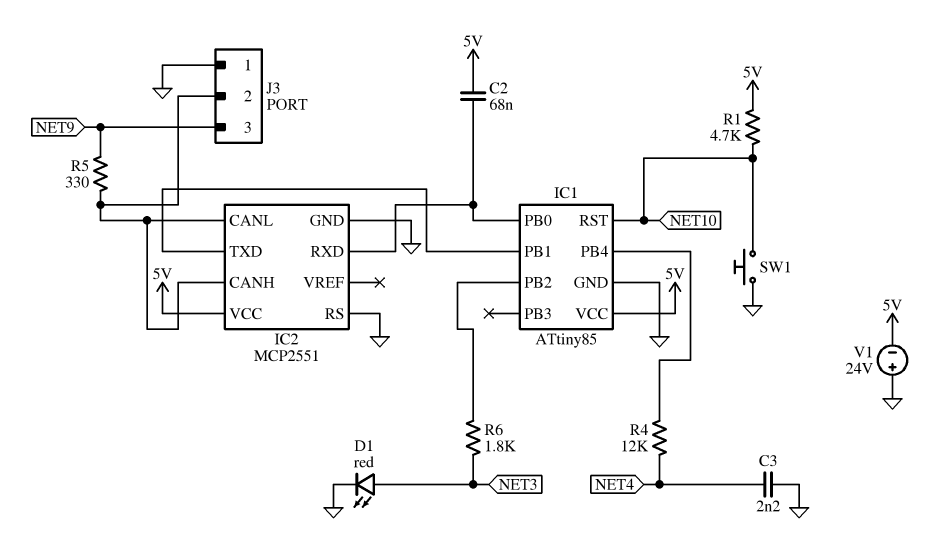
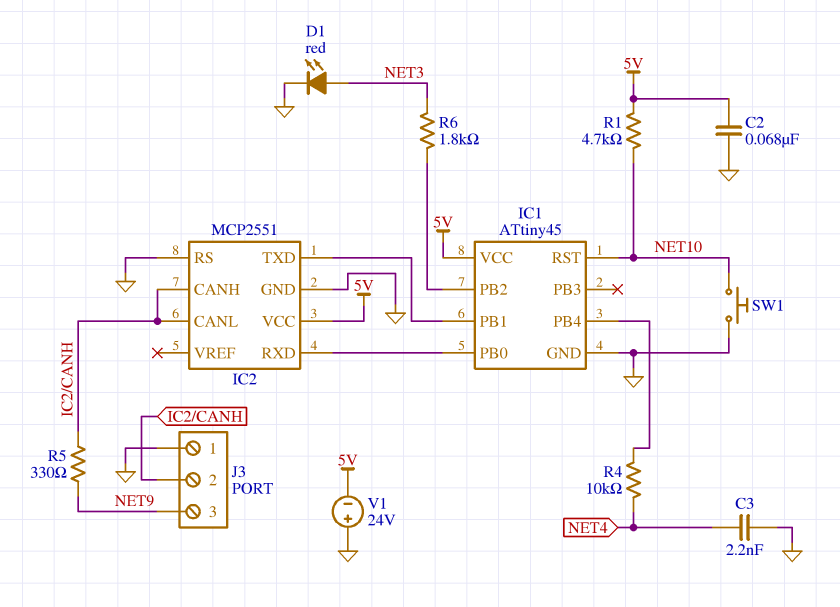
C2: 68nF (5V, IC1/PB0) -> 68nF (5V, GND)
IC1: ATtiny85 -> ATtiny45
R4: 12k (IC1/PB4, NET4) -> 10k (IC1/PB4, NET4)

